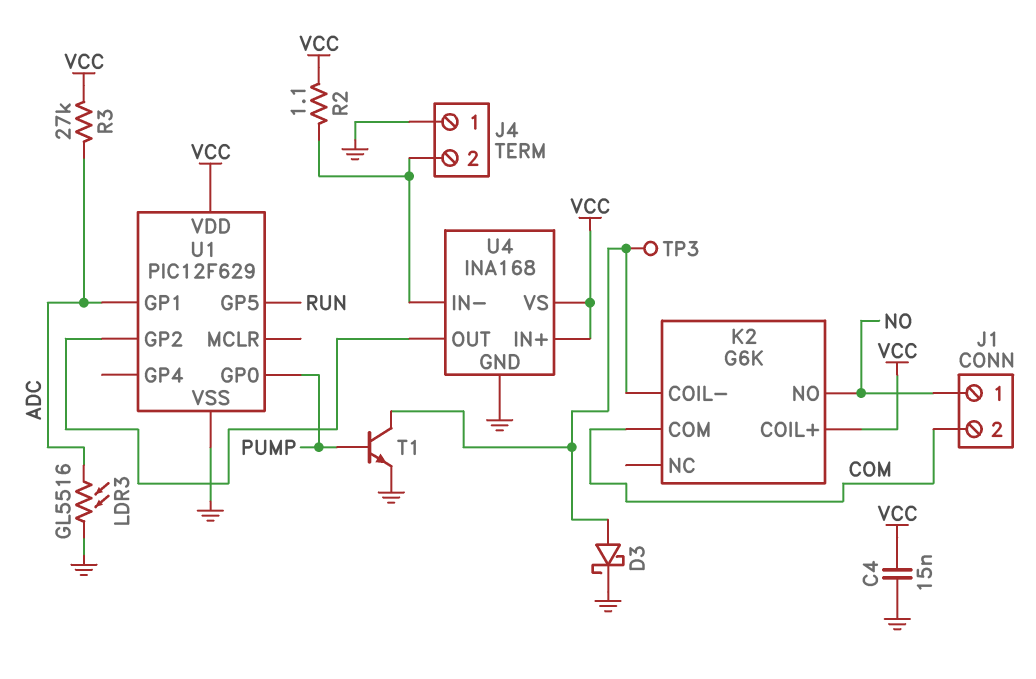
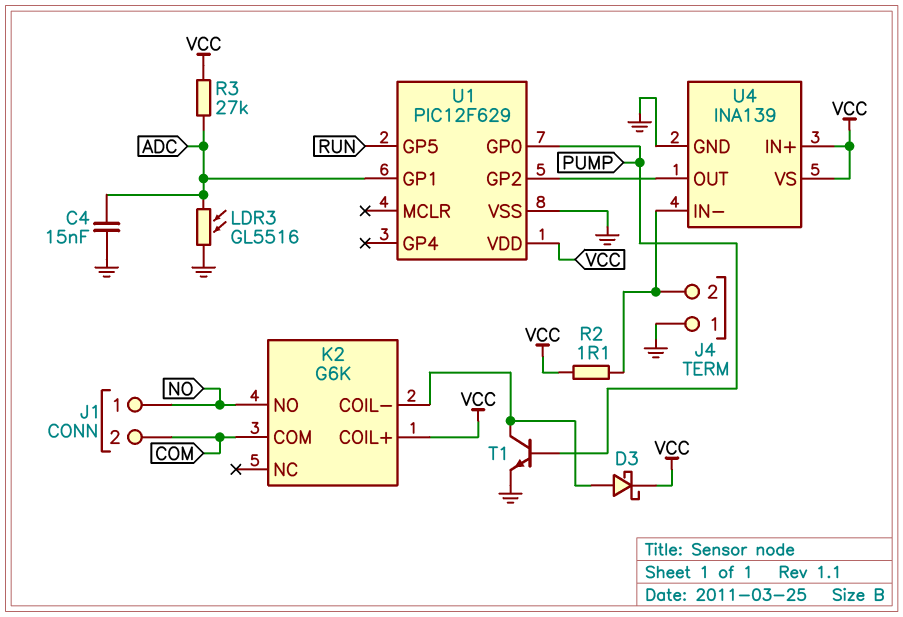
C4: 15nF (GND, VCC) -> 15nF (ADC, GND)
D3: schottky (A K2/COIL-, K GND) -> schottky (A K2/COIL-, K VCC)
TP3: test point (K2/COIL-) -> none
U4: INA168 -> INA139

